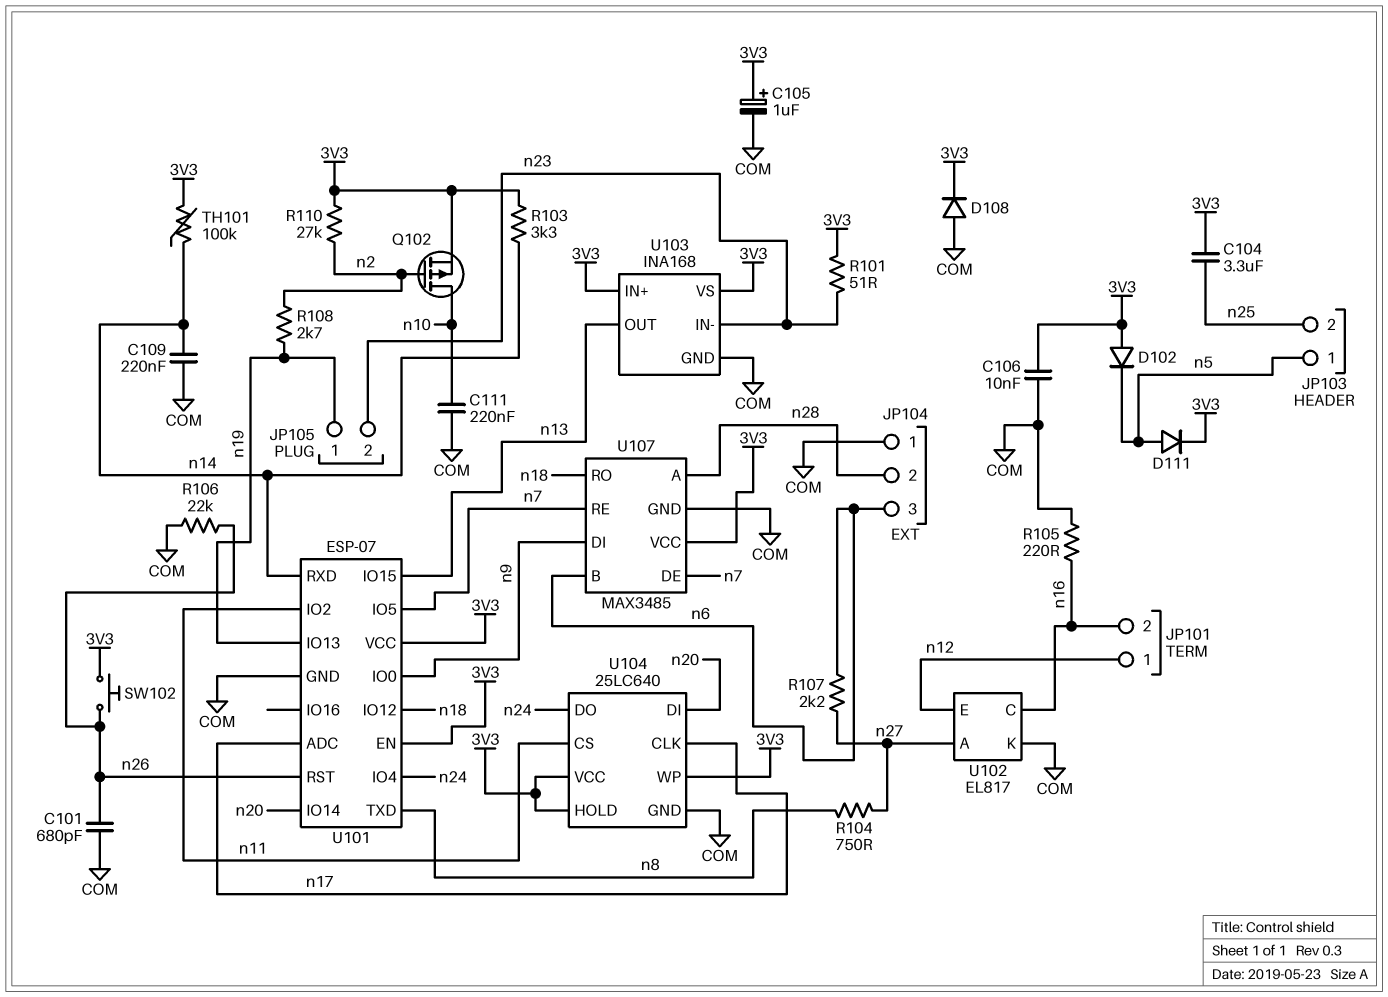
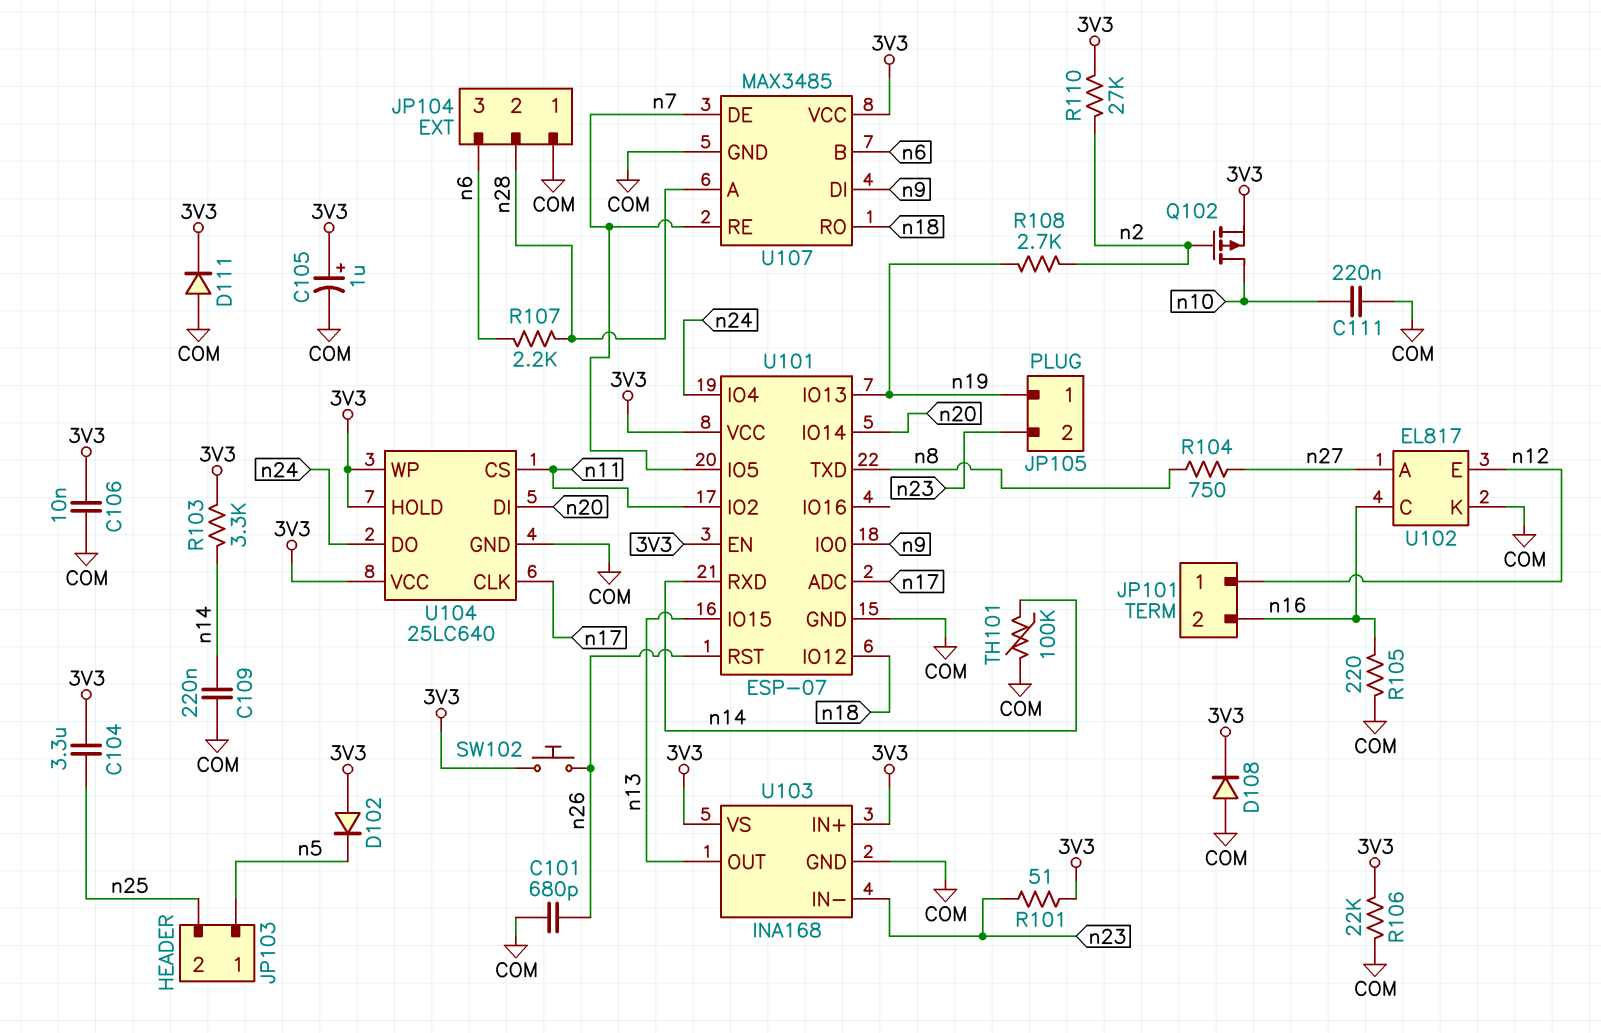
D111: diode (A n5, K 3V3) -> diode (A COM, K 3V3)
R106: 22k (COM, n26) -> 22k (3V3, COM)
R107: 2.2k (n6, n27) -> 2.2k (n6, n28)
TH101: 100k (3V3, n14) -> 100k (COM, n14)

